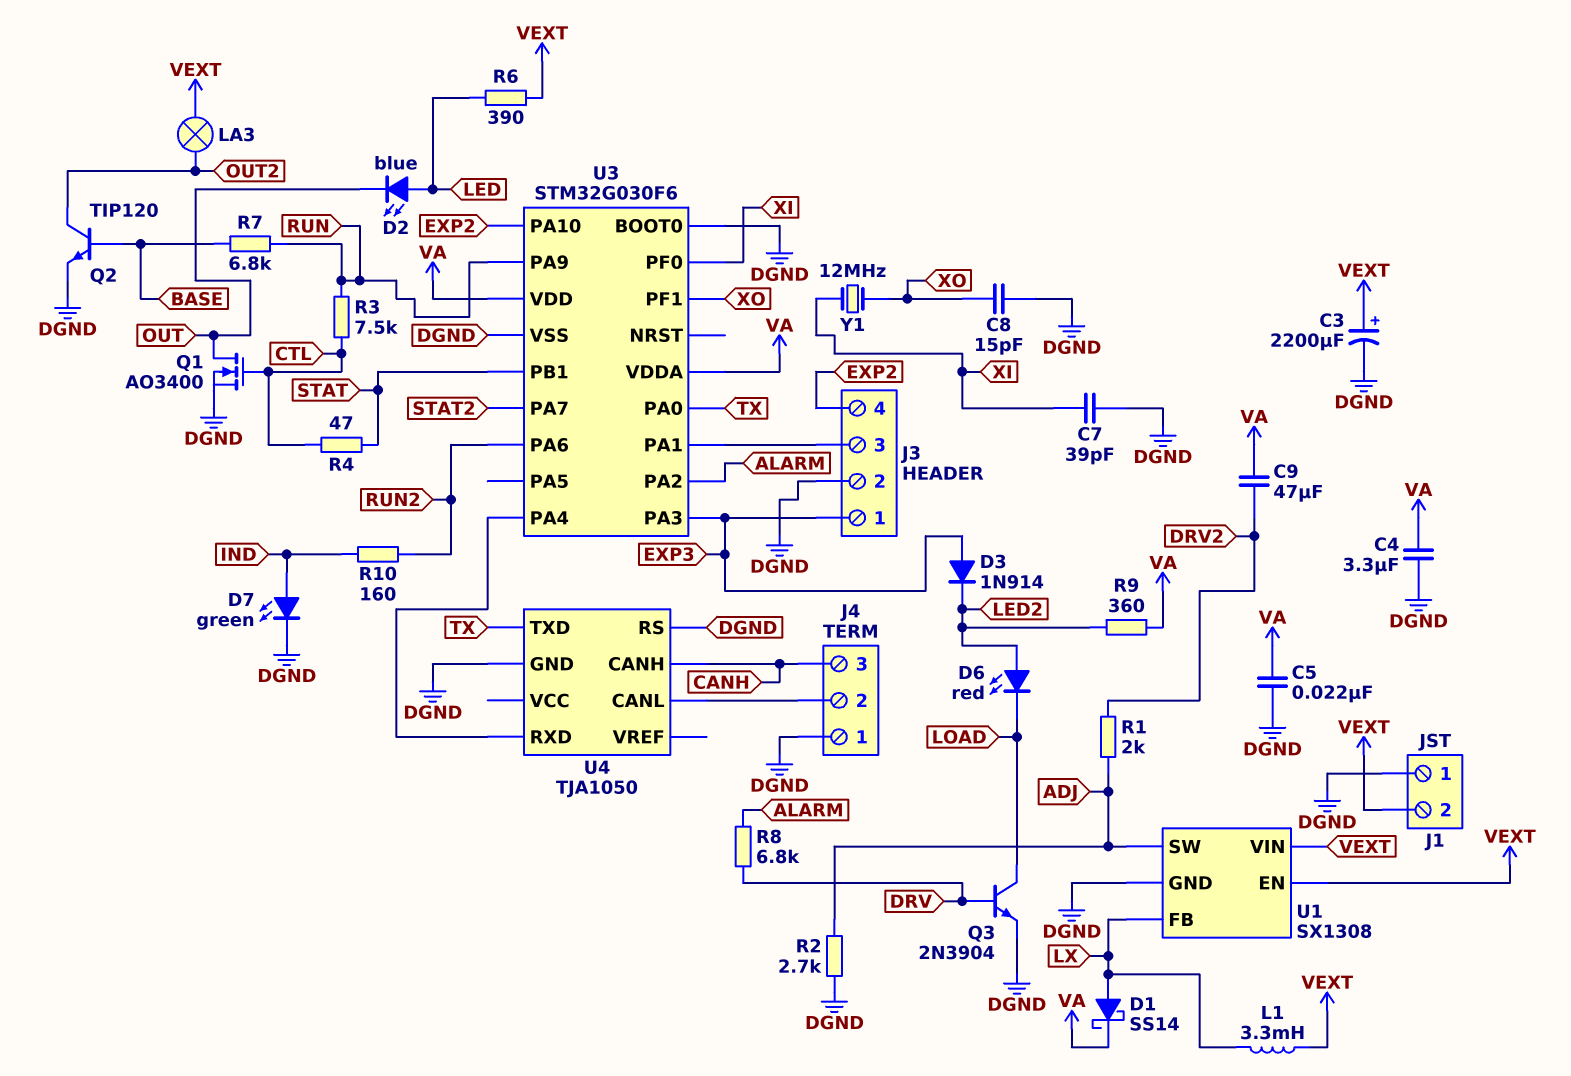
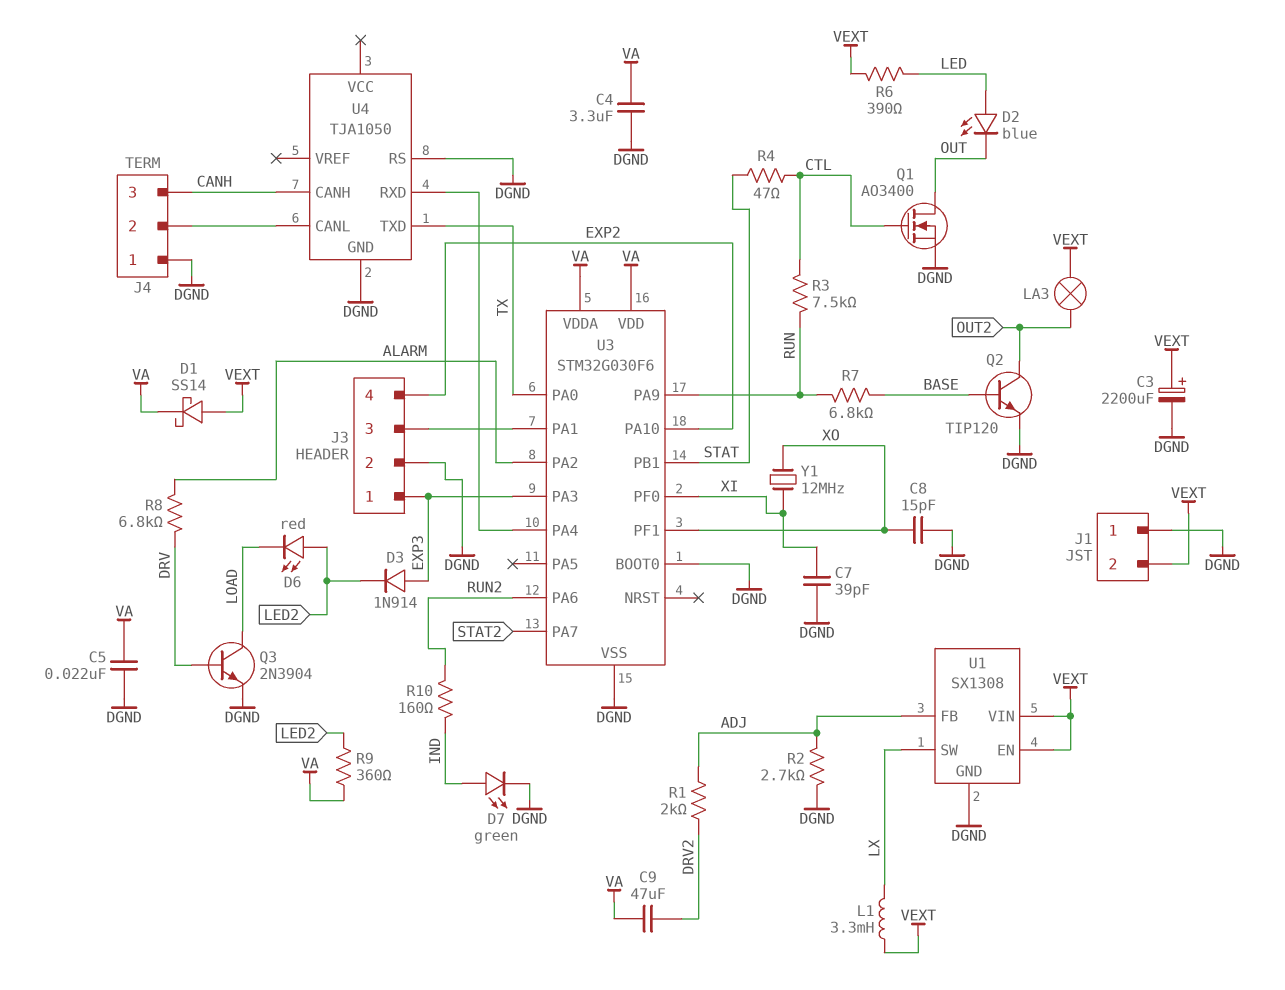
D1: schottky SS14 (A LX, K VA) -> schottky SS14 (A VEXT, K VA)
U1 pin FB: LX -> ADJ
U1 pin SW: ADJ -> LX

